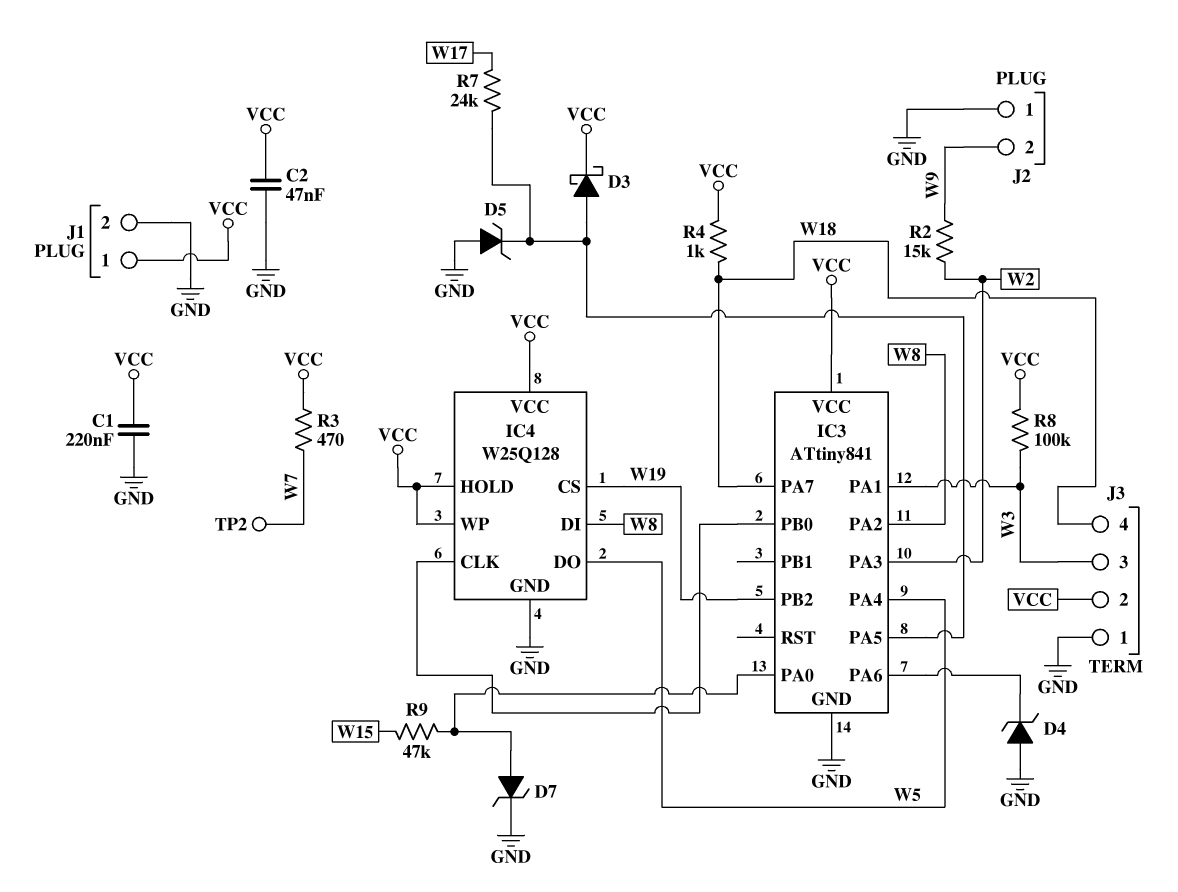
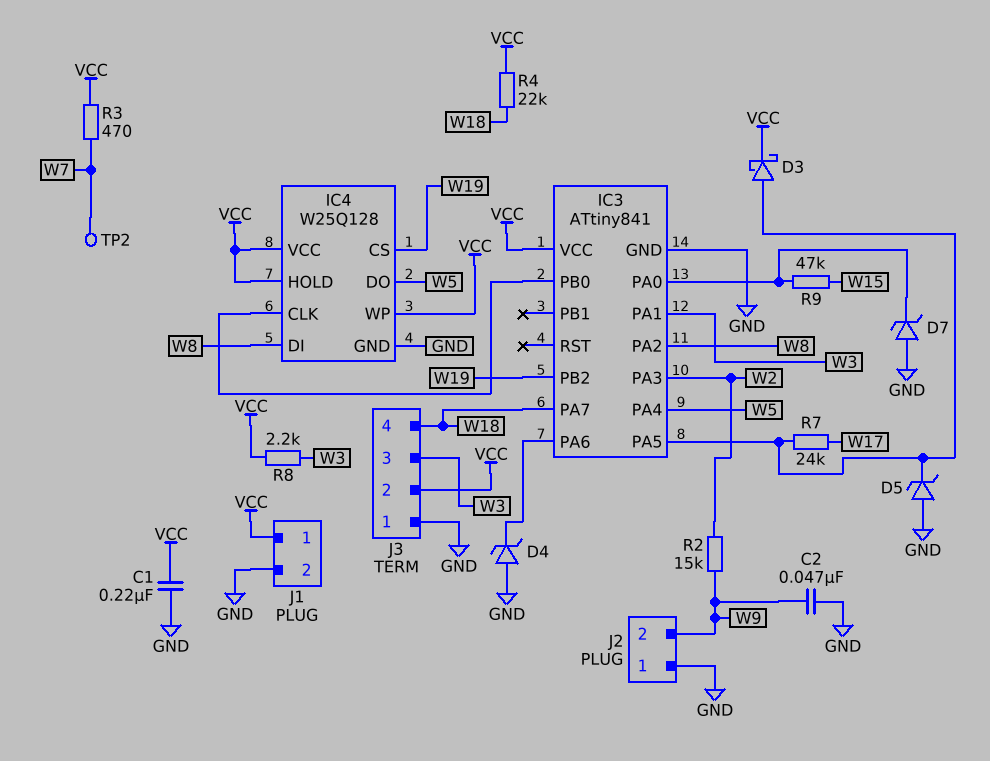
C2: 47nF (GND, VCC) -> 47nF (GND, W9)
D7: zener (A IC3/PA0, K GND) -> zener (A GND, K IC3/PA0)
R4: 1k (VCC, W18) -> 22k (VCC, W18)
R8: 100k (VCC, W3) -> 2.2k (VCC, W3)

